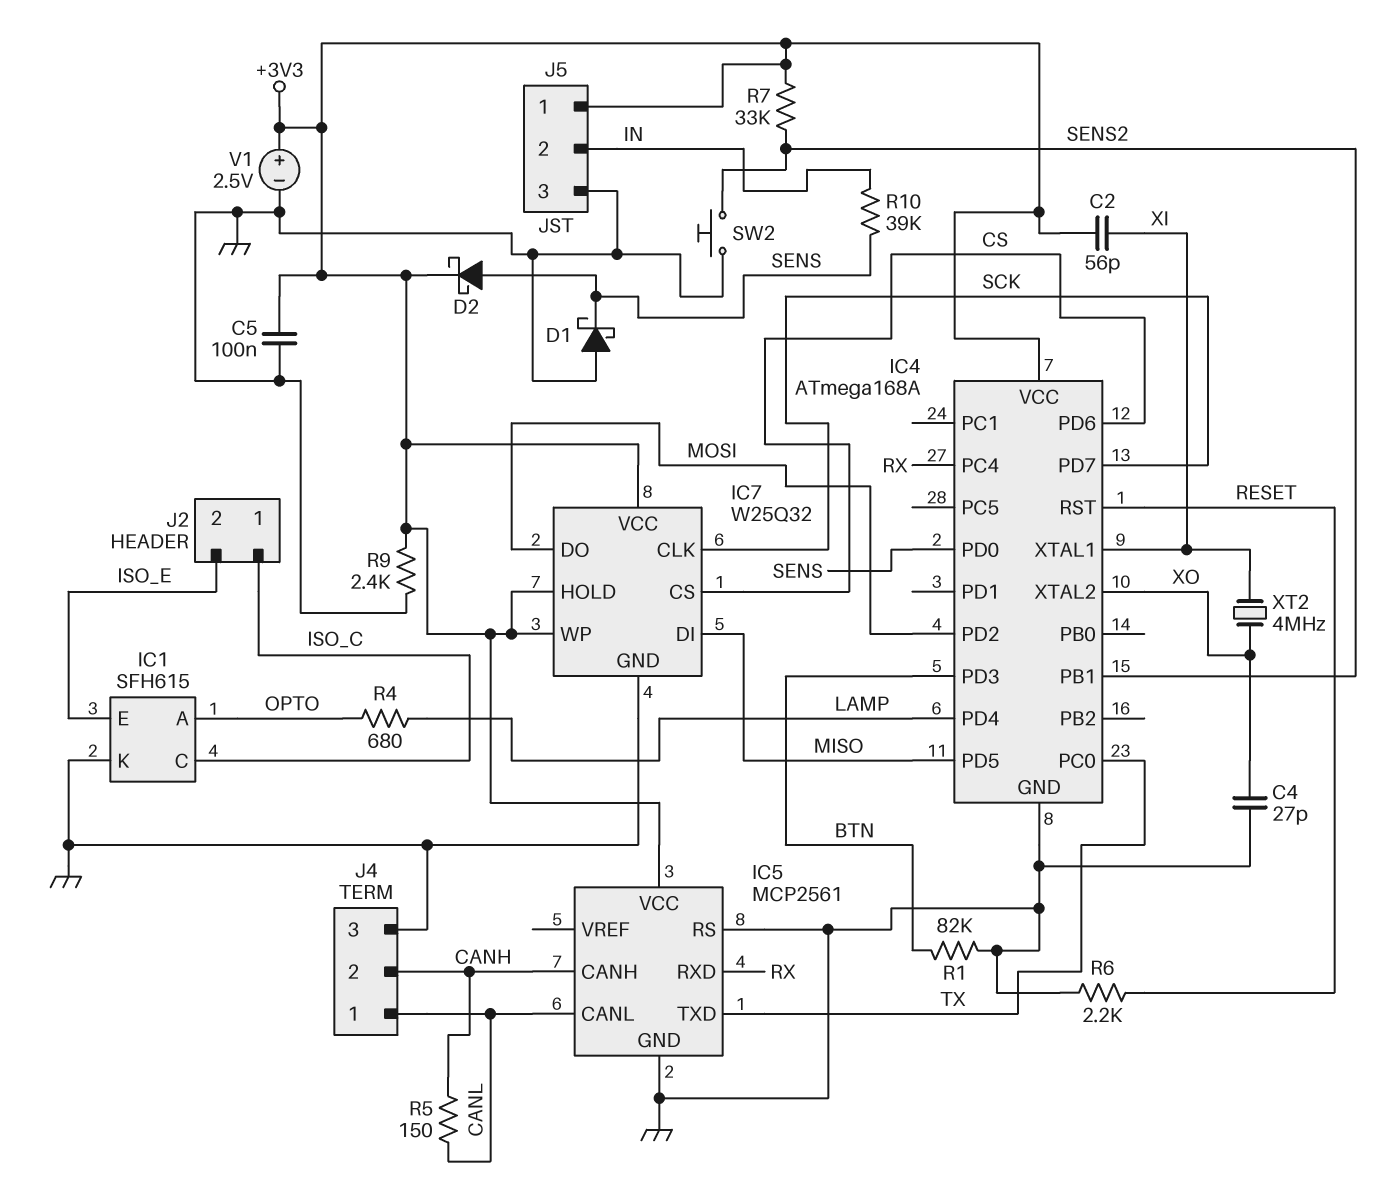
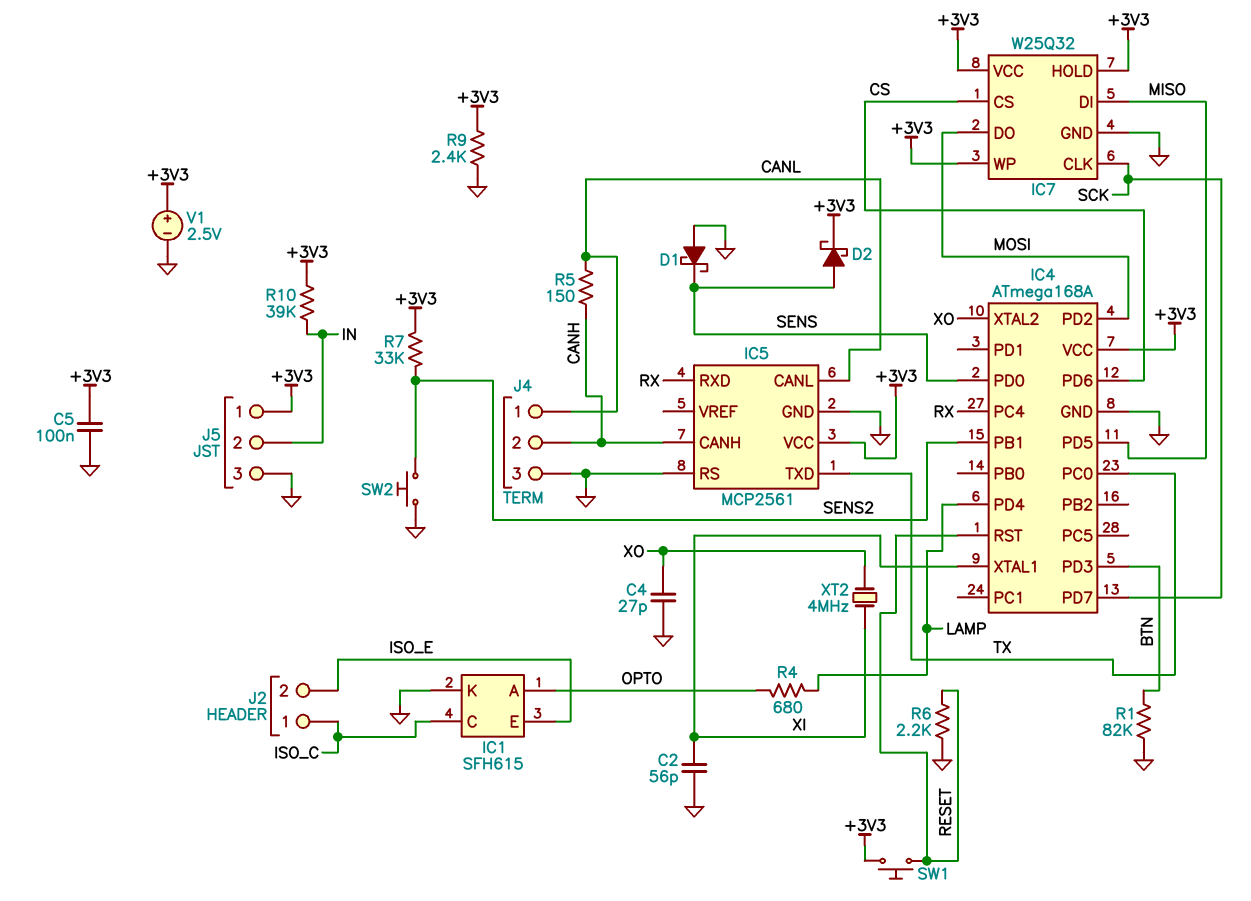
C2: 56pF (+3V3, XI) -> 56pF (GND, XI)
R10: 39k (IN, SENS) -> 39k (+3V3, IN)
SW1: none -> button (+3V3, RESET)

